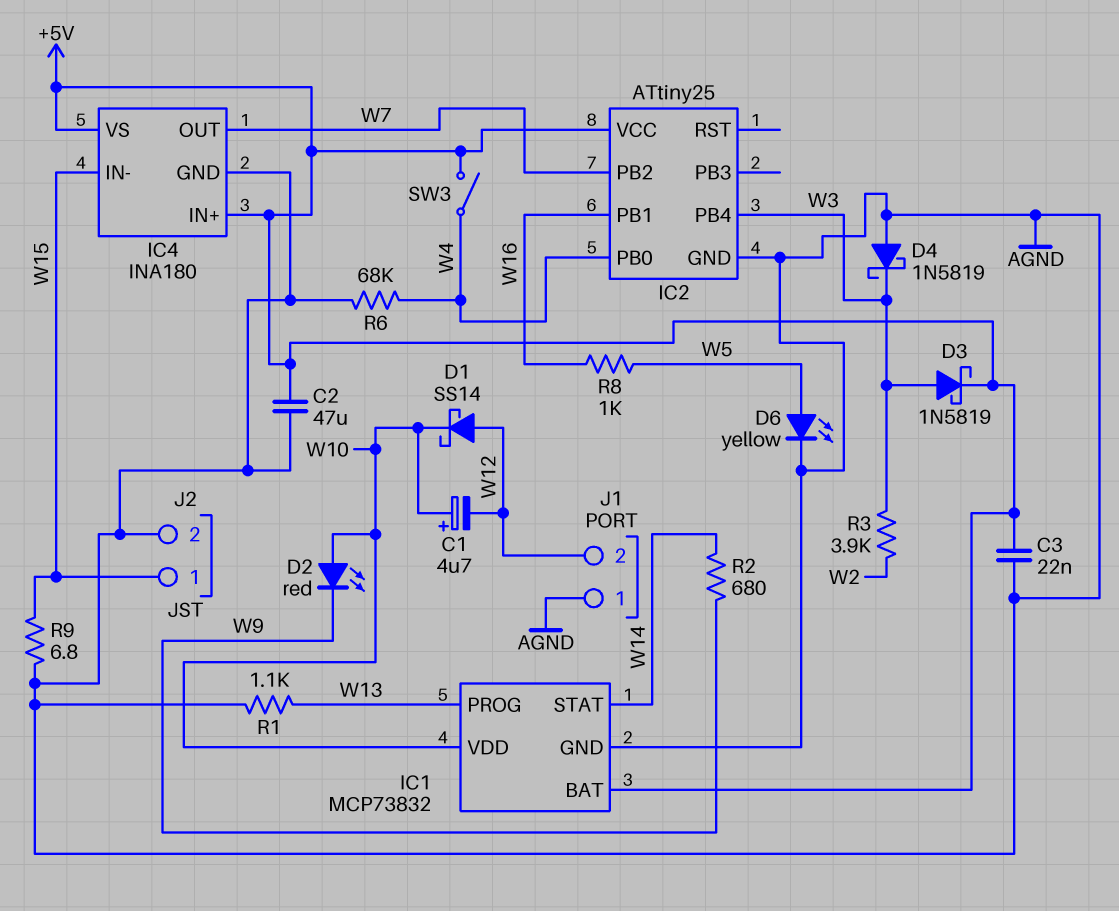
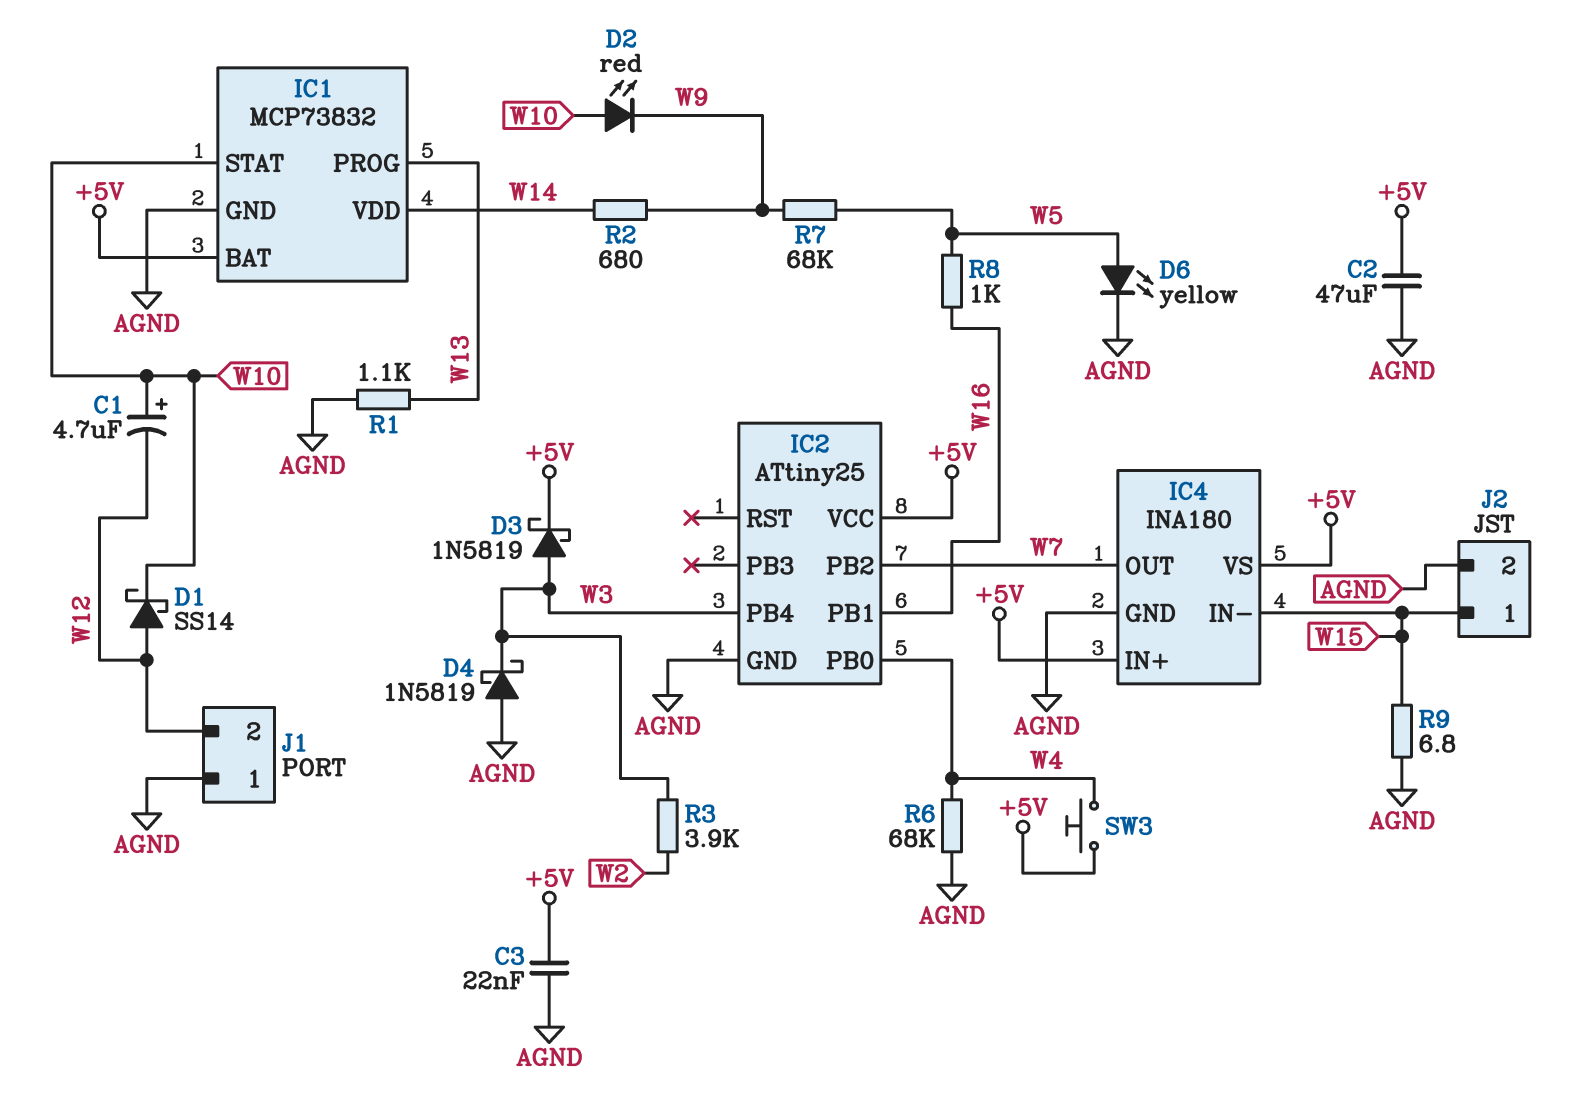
IC1 pin STAT: W14 -> W10
IC1 pin VDD: W10 -> W14
R7: none -> 68k (W5, W9)
SW3: switch (+5V, W4) -> button (+5V, W4)

